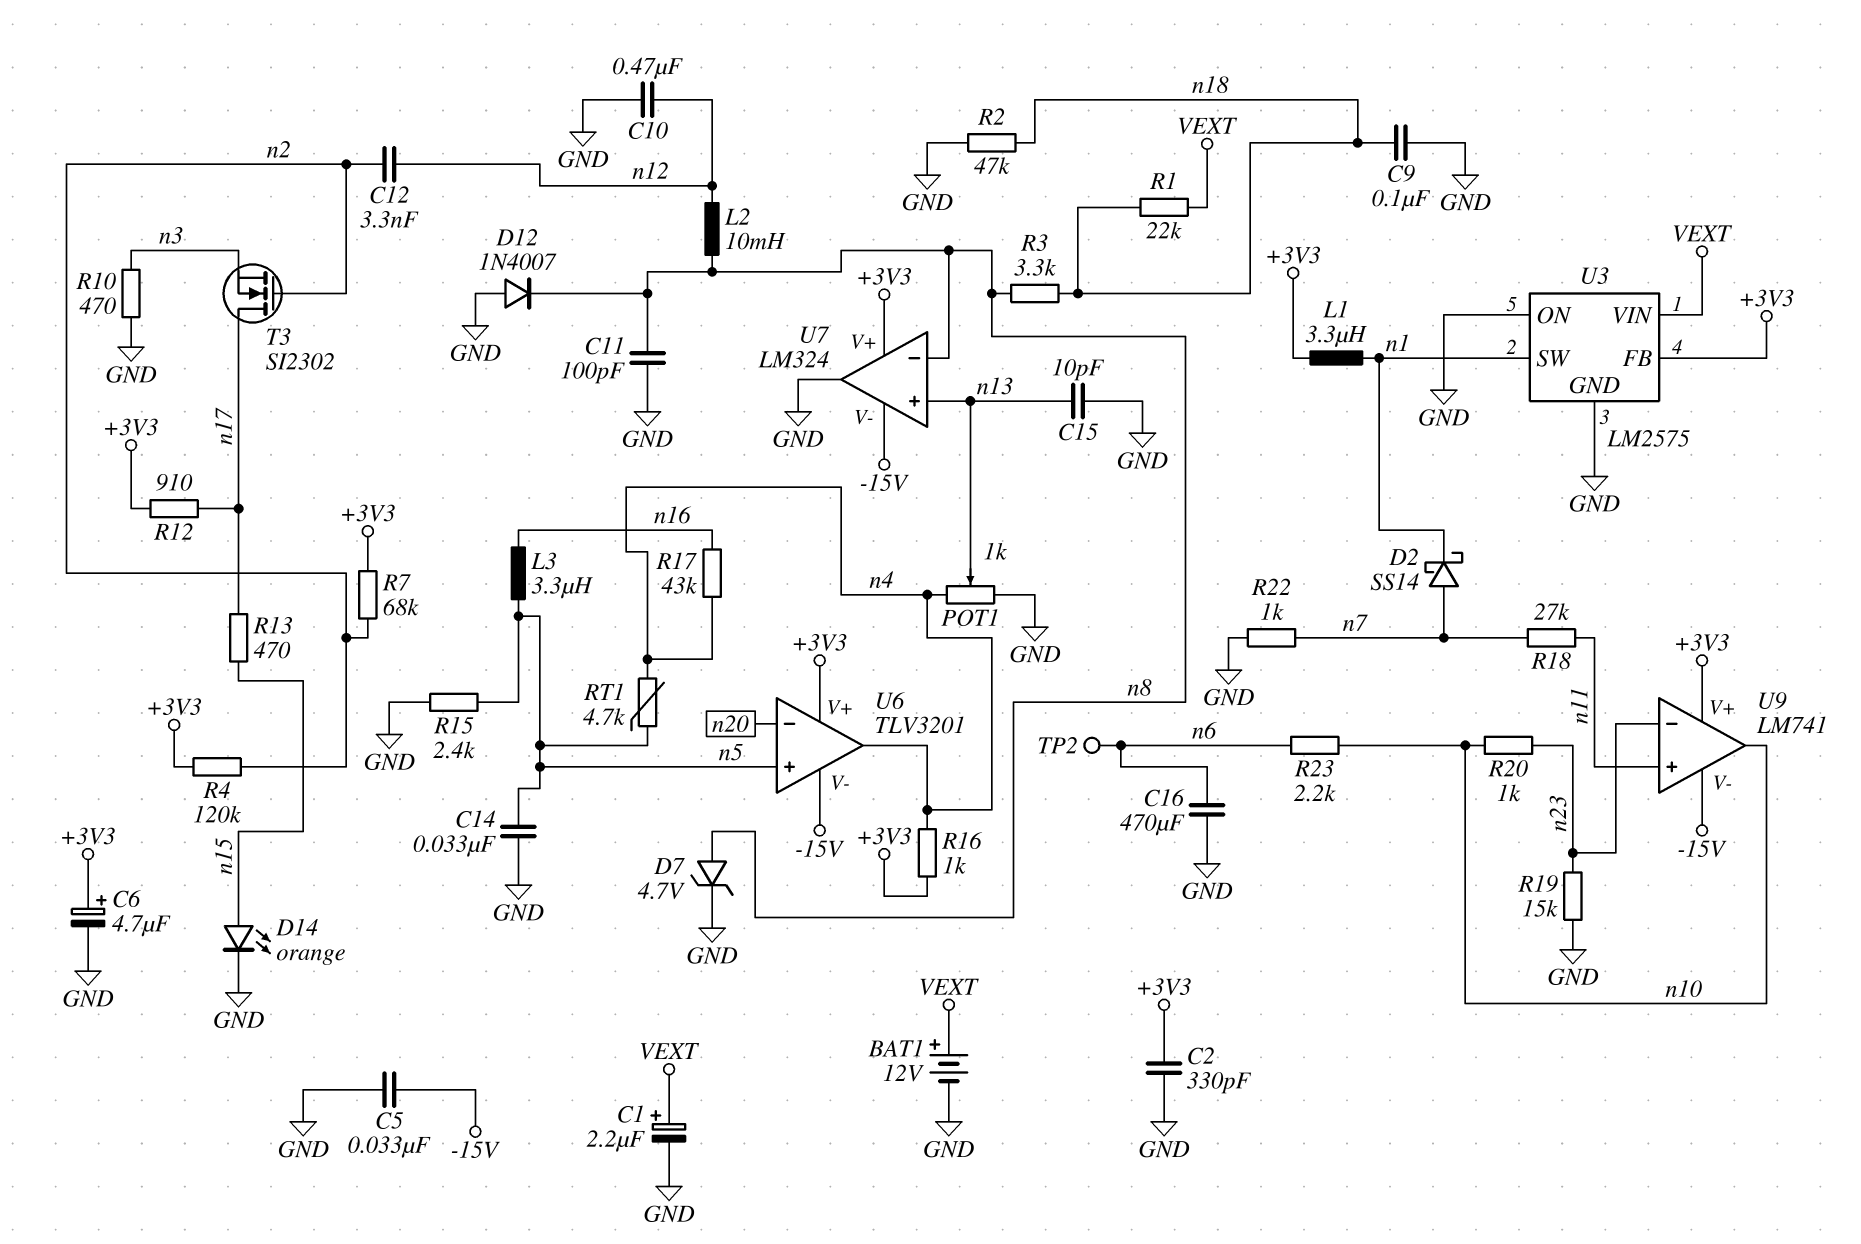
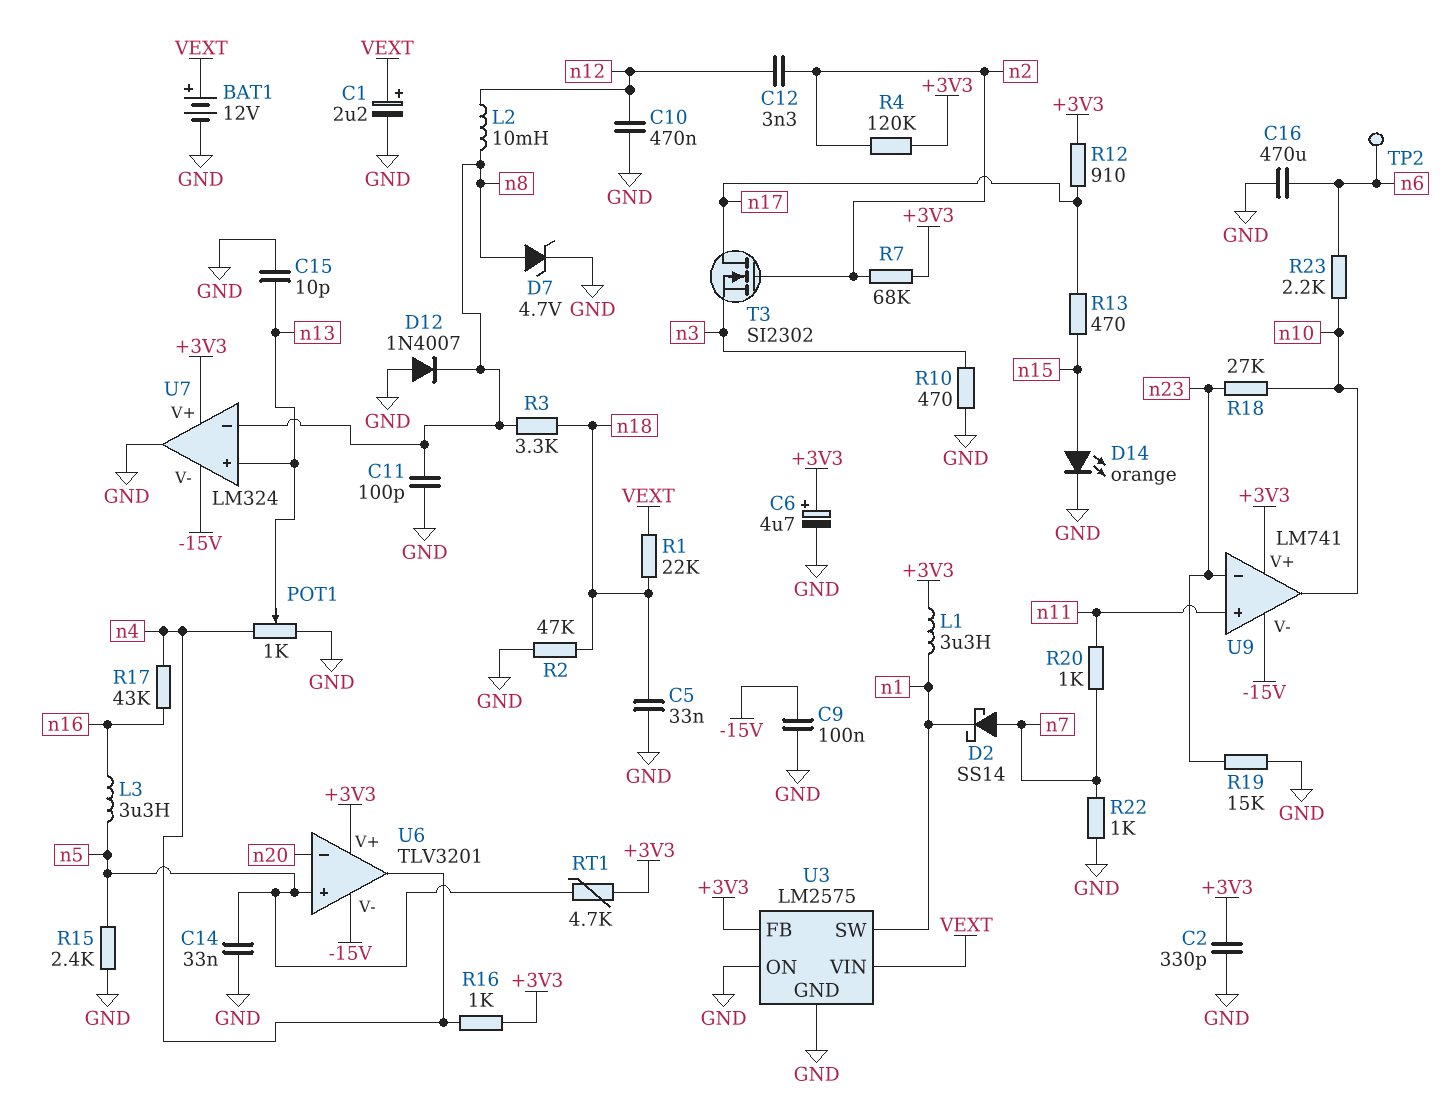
C5: 33nF (-15V, GND) -> 33nF (GND, n18)
C9: 100nF (GND, n18) -> 100nF (-15V, GND)
R18: 27k (n7, n11) -> 27k (n10, n23)
R20: 1k (n10, n23) -> 1k (n7, n11)
RT1: 4.7k (n4, n5) -> 4.7k (+3V3, n5)

